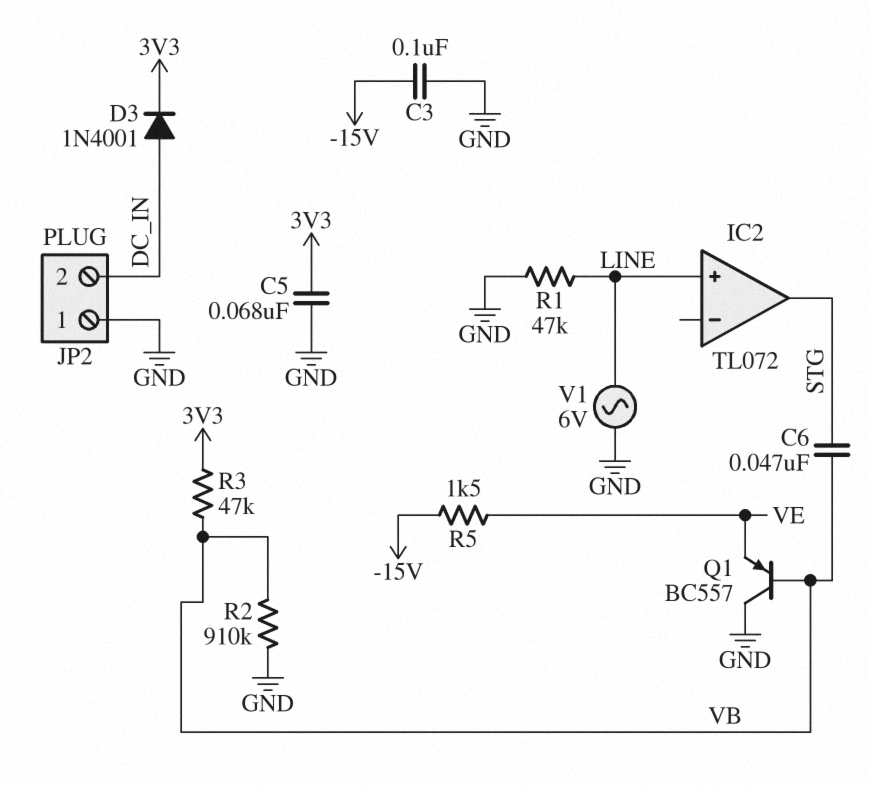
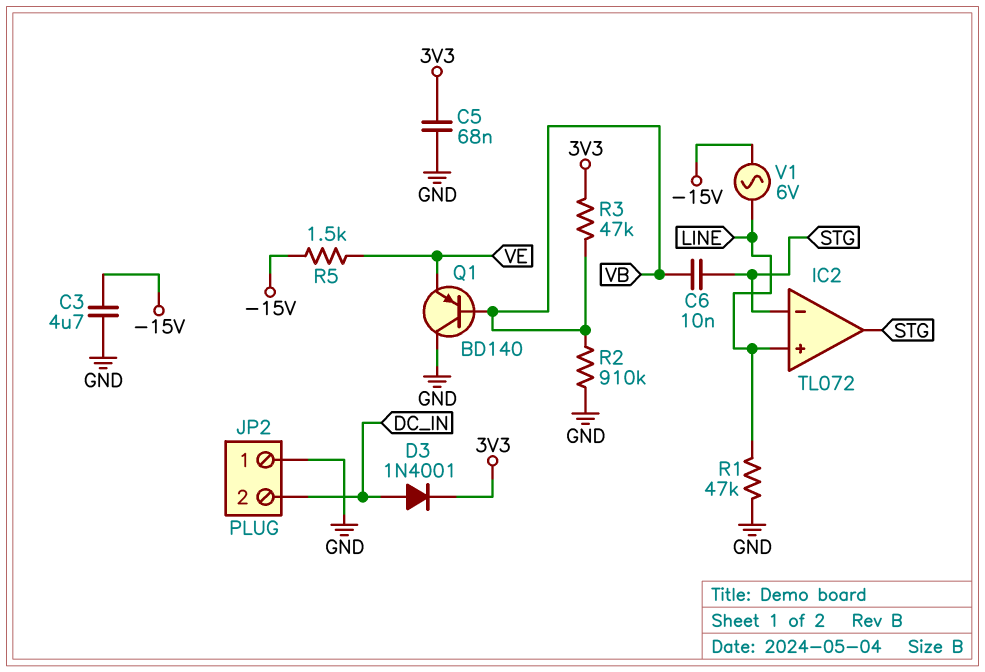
C3: 100nF (-15V, GND) -> 4.7uF (-15V, GND)
C6: 47nF (STG, VB) -> 10nF (STG, VB)
IC2 pin in-: none -> STG
Q1: PNP BC557 (B VB, C GND, E VE) -> PNP BD140 (B VB, C GND, E VE)
V1: AC 6V (GND, LINE) -> AC 6V (-15V, LINE)

